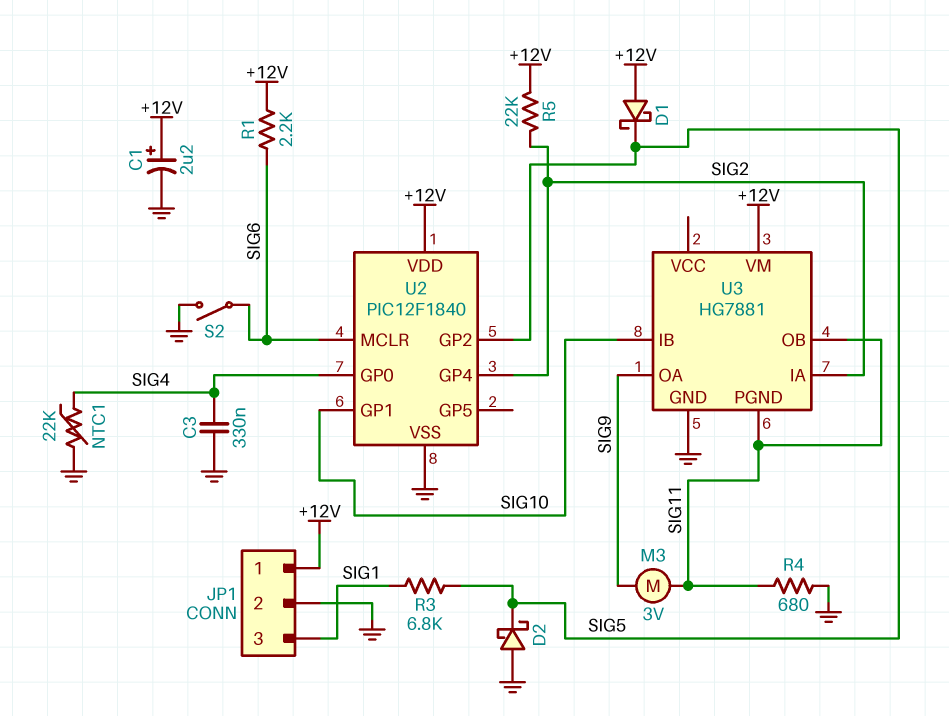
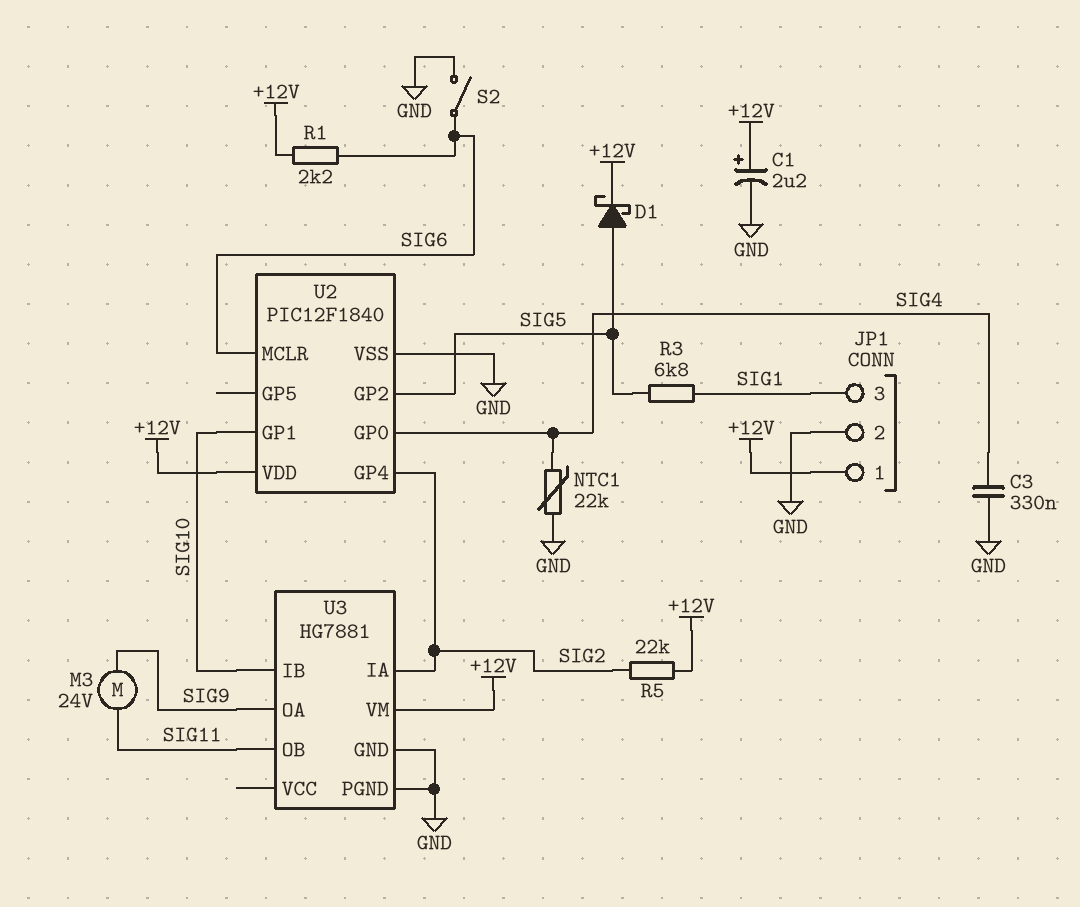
D1: schottky (A +12V, K SIG5) -> schottky (A SIG5, K +12V)
D2: schottky (A GND, K SIG5) -> none
M3: motor 3V (SIG9, SIG11) -> motor 24V (SIG9, SIG11)
R4: 680 (GND, SIG11) -> none
U3 pin PGND: SIG11 -> GND

